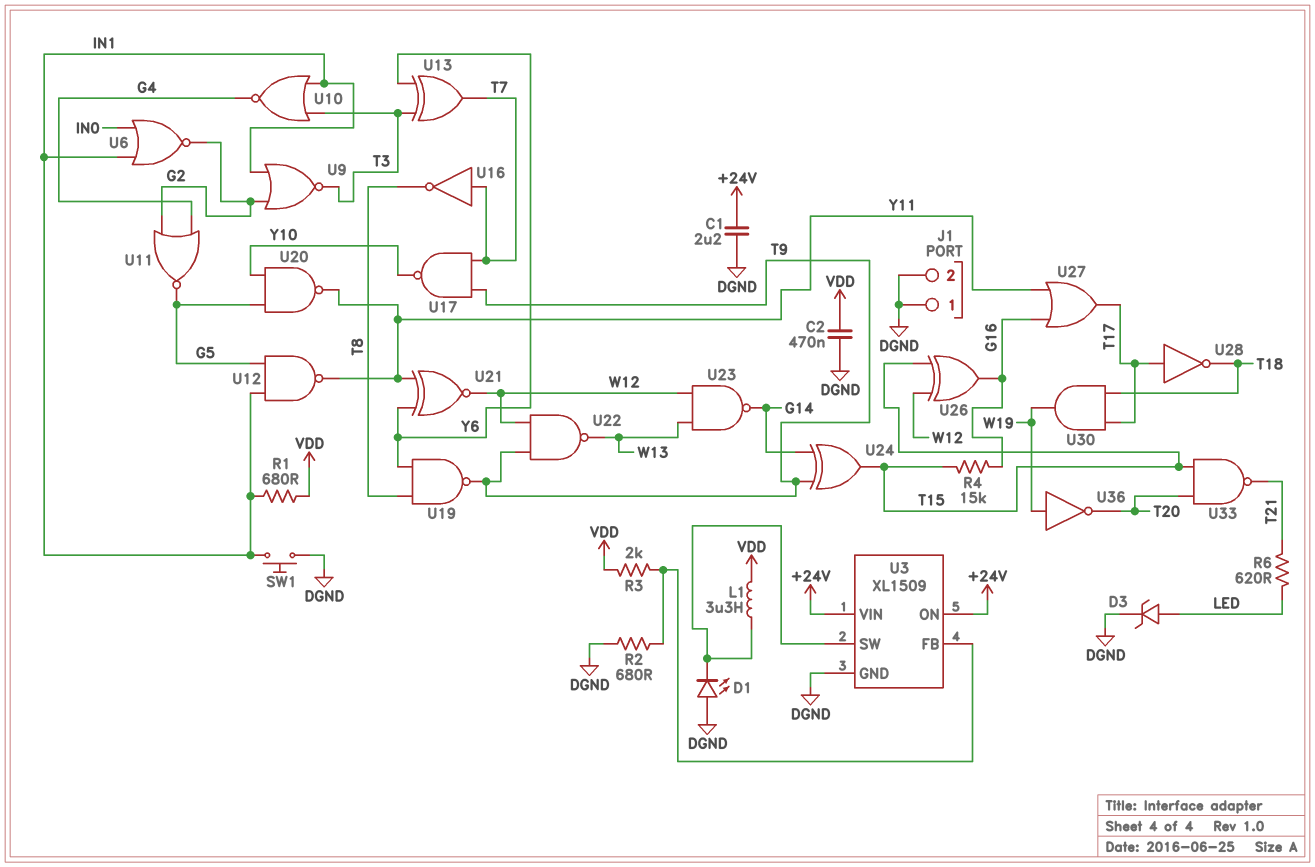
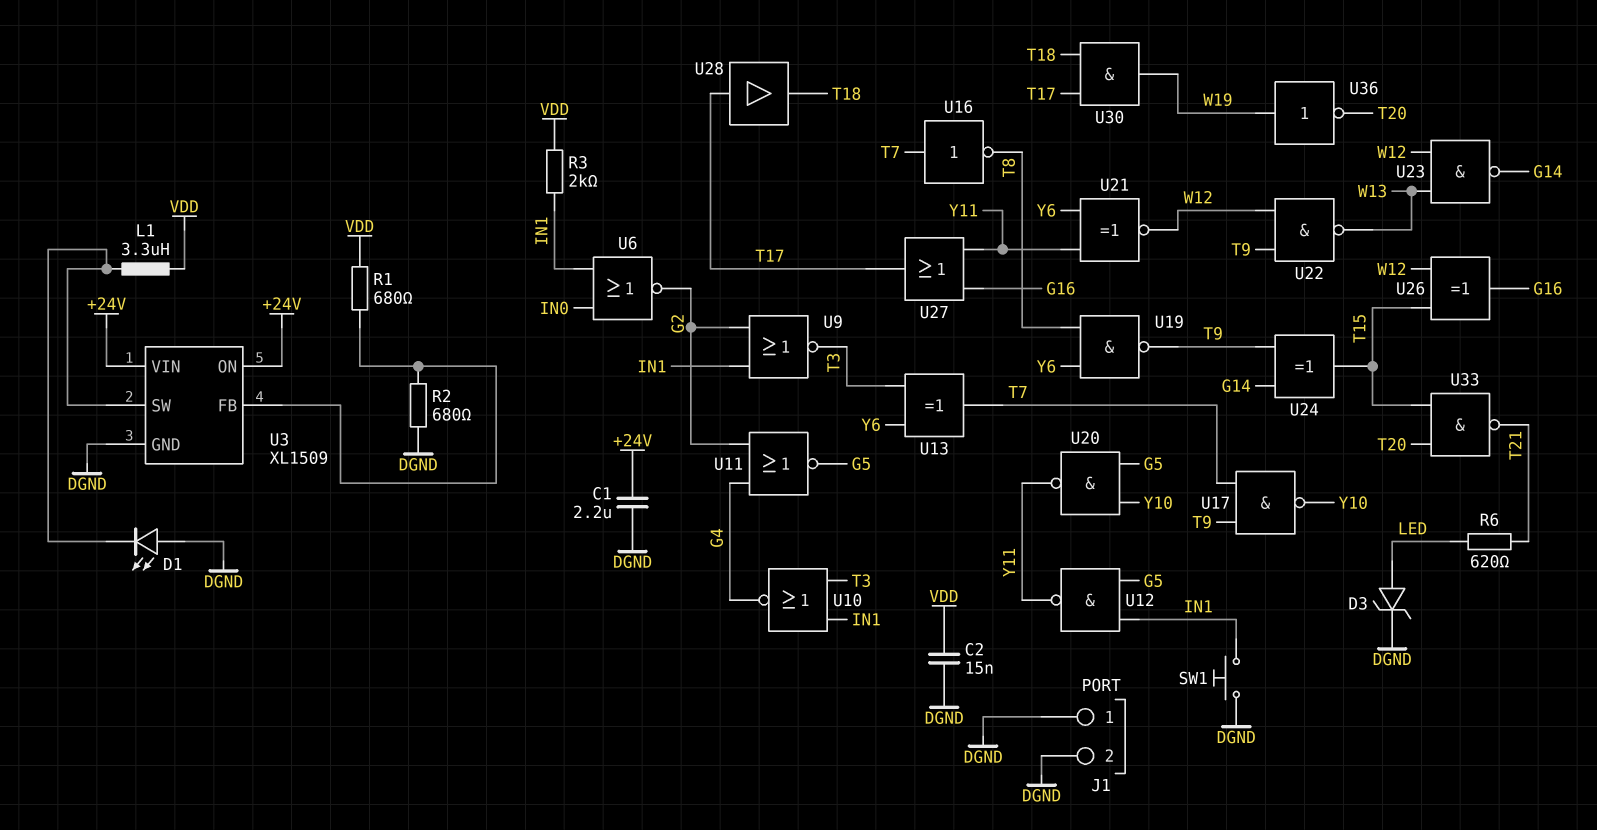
C2: 470nF (DGND, VDD) -> 15nF (DGND, VDD)
R1: 680 (IN1, VDD) -> 680 (U3/FB, VDD)
R3: 2k (U3/FB, VDD) -> 2k (IN1, VDD)
R4: 15k (G16, T15) -> none
U28: NOT (in T17, out T18) -> buffer (in T17, out T18)

